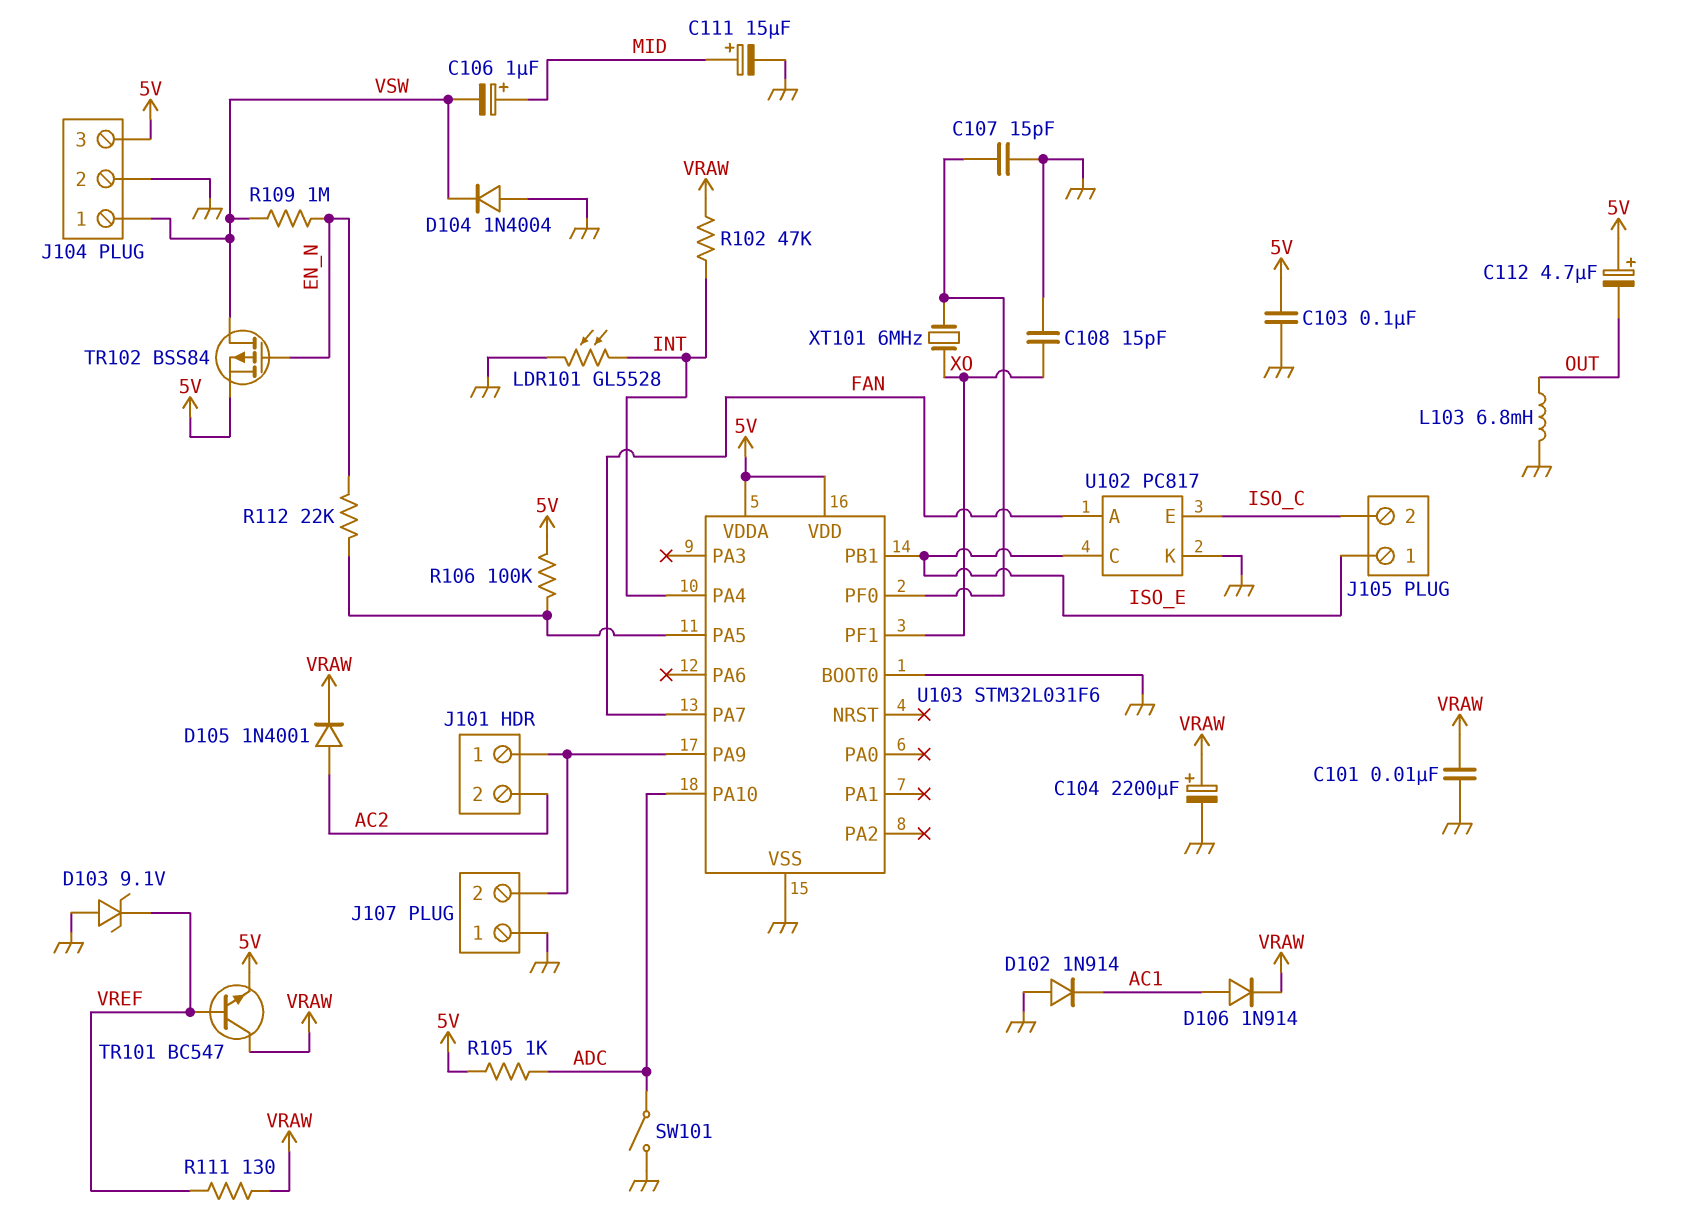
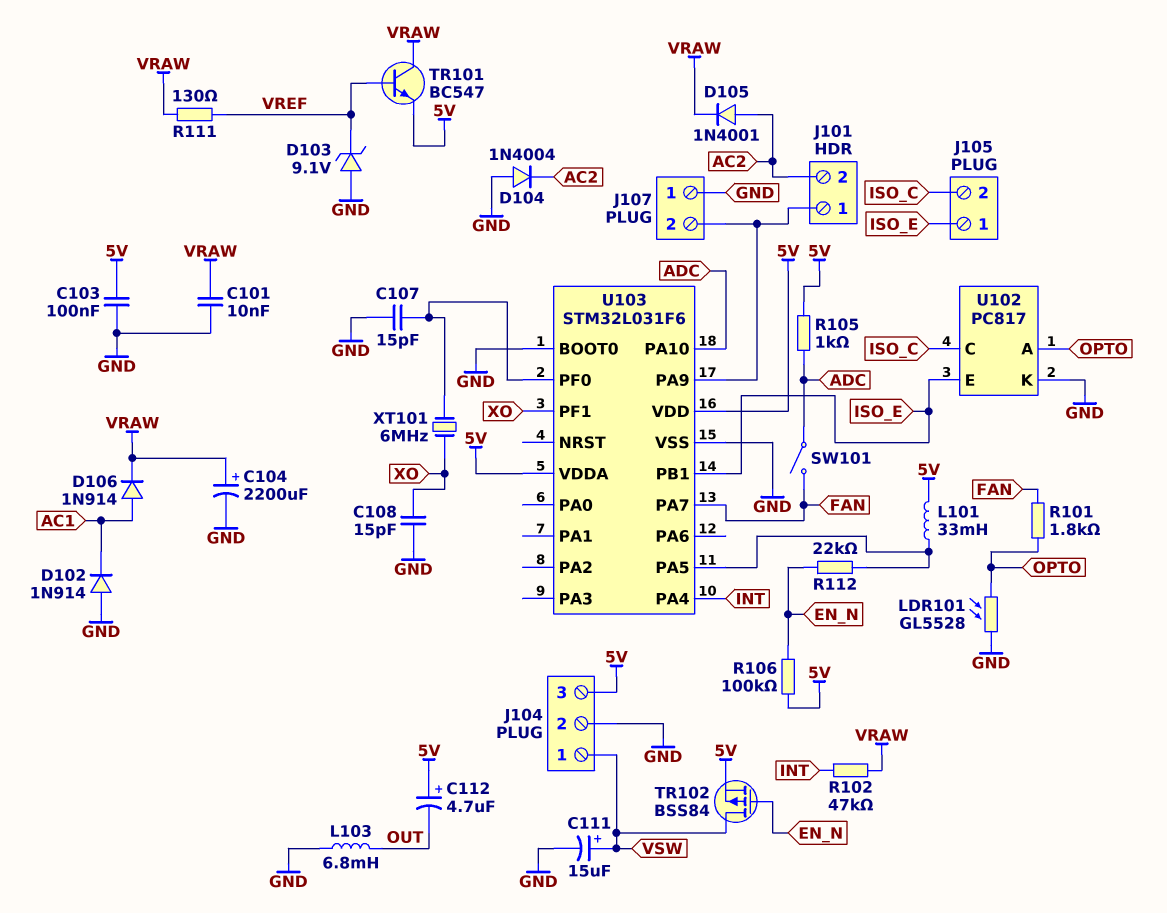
C106: 1uF (plus MID, minus VSW) -> none
C111: 15uF (plus MID, minus GND) -> 15uF (plus VSW, minus GND)
D104: diode 1N4004 (A GND, K VSW) -> diode 1N4004 (A GND, K AC2)
L101: none -> 33mH (5V, U103/PA5)
LDR101: GL5528 (GND, INT) -> GL5528 (GND, OPTO)
R101: none -> 1.8k (FAN, OPTO)
R106: 100k (5V, U103/PA5) -> 100k (5V, EN_N)
R109: 1M (EN_N, VSW) -> none
SW101: switch (ADC, GND) -> switch (ADC, FAN)
U102 pin A: FAN -> OPTO
U102 pin C: ISO_E -> ISO_C
U102 pin E: ISO_C -> ISO_E

